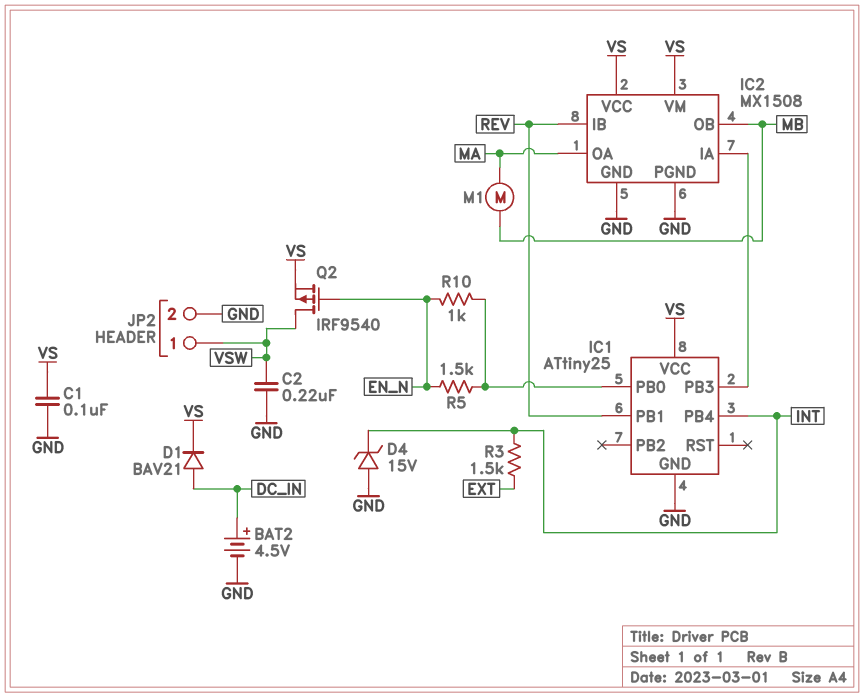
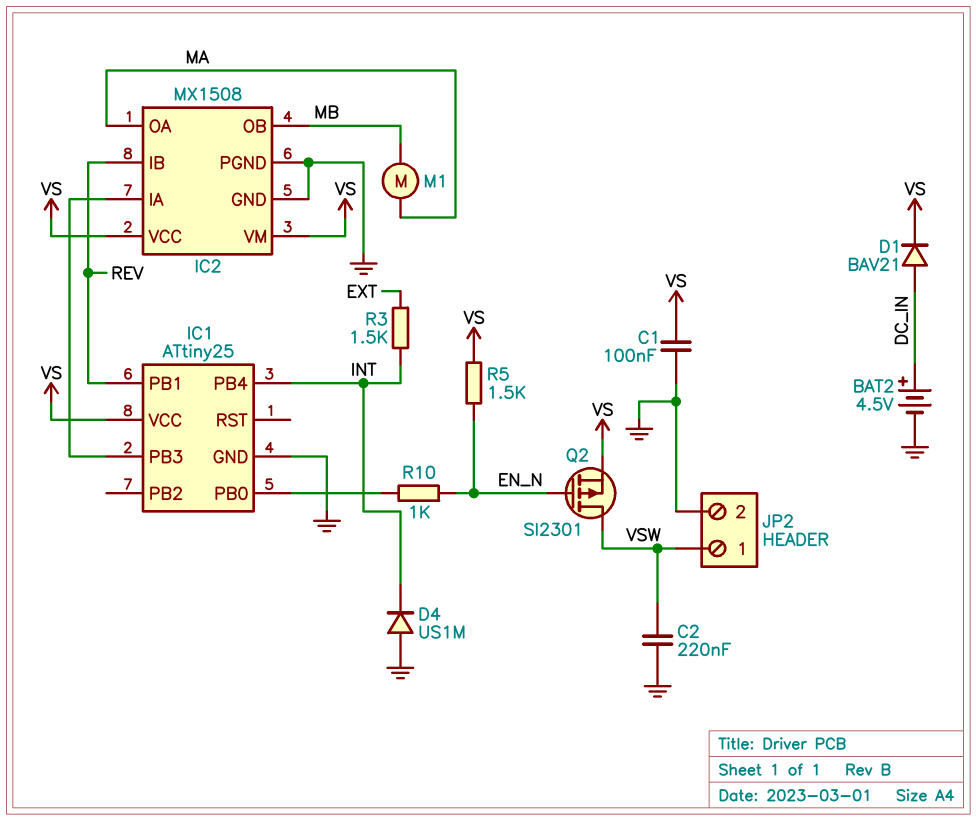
D4: zener 15V (A GND, K INT) -> diode US1M (A GND, K INT)
Q2: PMOS IRF9540 (G EN_N, D VSW, S VS) -> PMOS SI2301 (G EN_N, D VSW, S VS)
R5: 1.5k (EN_N, IC1/PB0) -> 1.5k (EN_N, VS)

